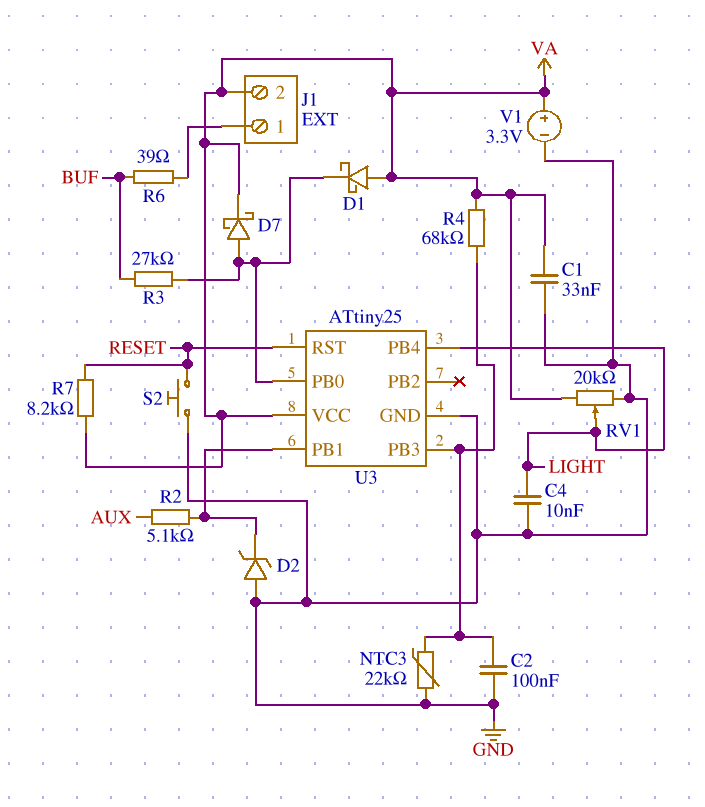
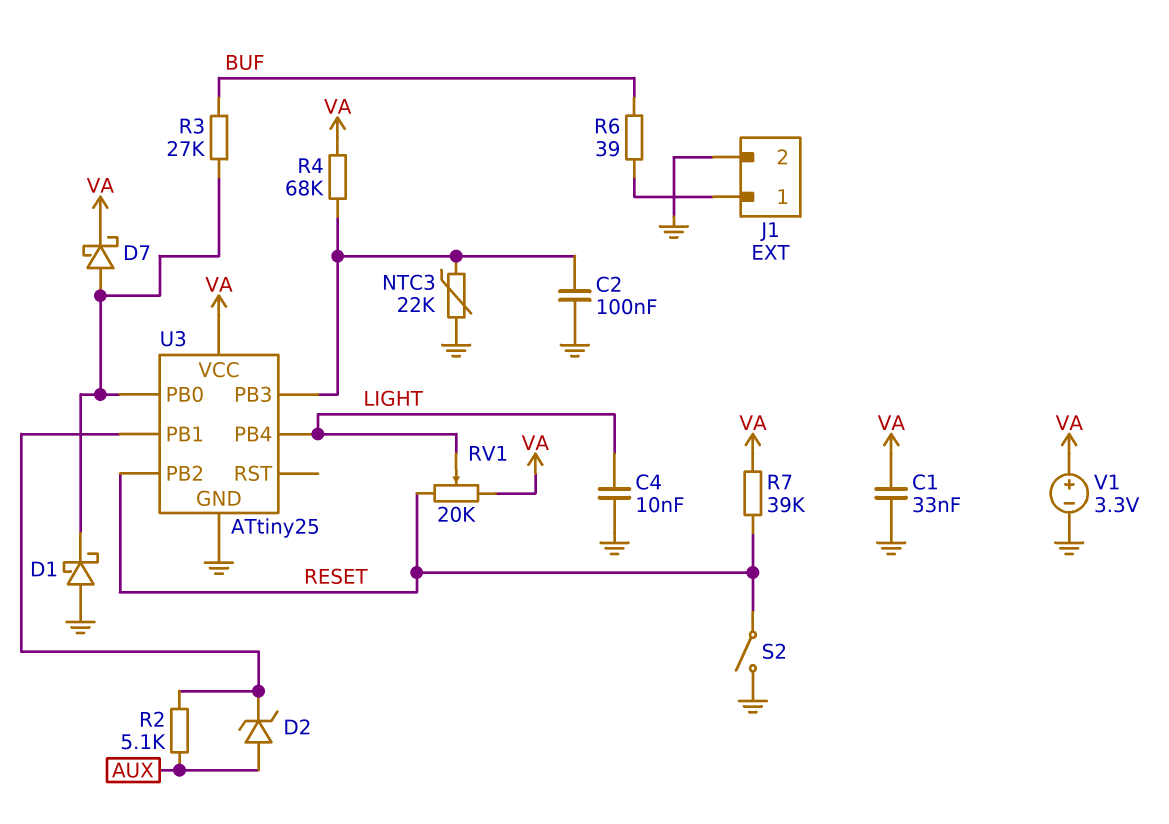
D1: schottky (A VA, K U3/PB0) -> schottky (A GND, K U3/PB0)
D2: zener (A GND, K U3/PB1) -> zener (A AUX, K U3/PB1)
J1 pin 2: VA -> GND
R7: 8.2k (RESET, VA) -> 39k (RESET, VA)
RV1: 20k (GND, VA, wiper LIGHT) -> 20k (RESET, VA, wiper LIGHT)
S2: button (GND, RESET) -> switch (GND, RESET)
U3 pin PB2: none -> RESET
U3 pin RST: RESET -> none

